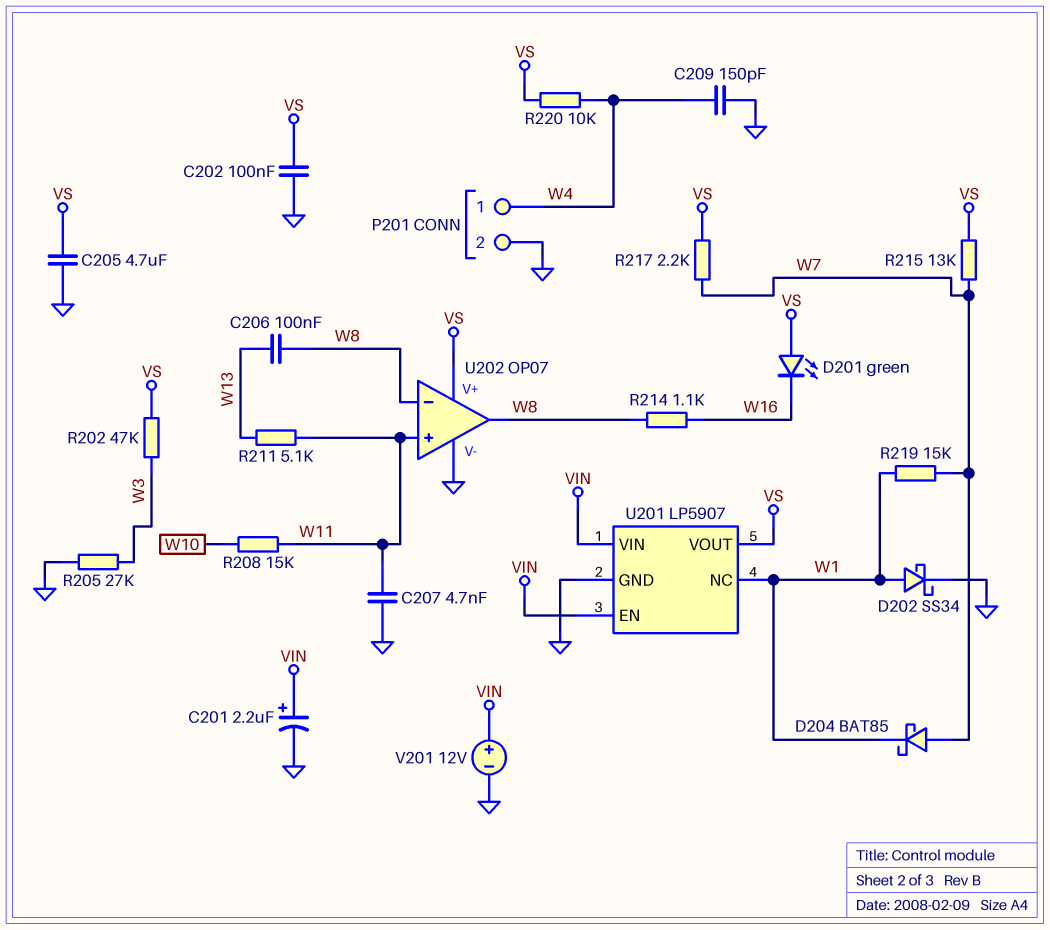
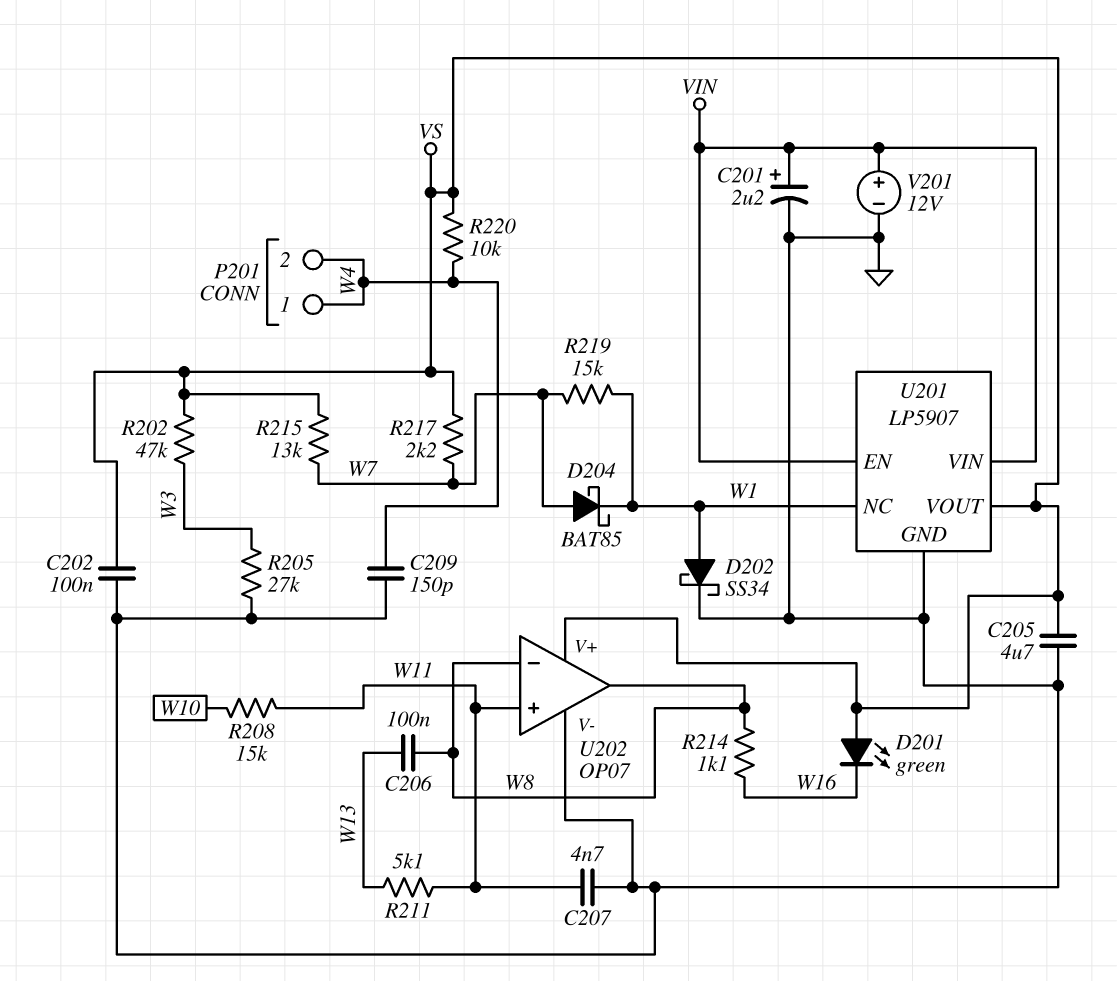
P201 pin 2: GND -> W4

